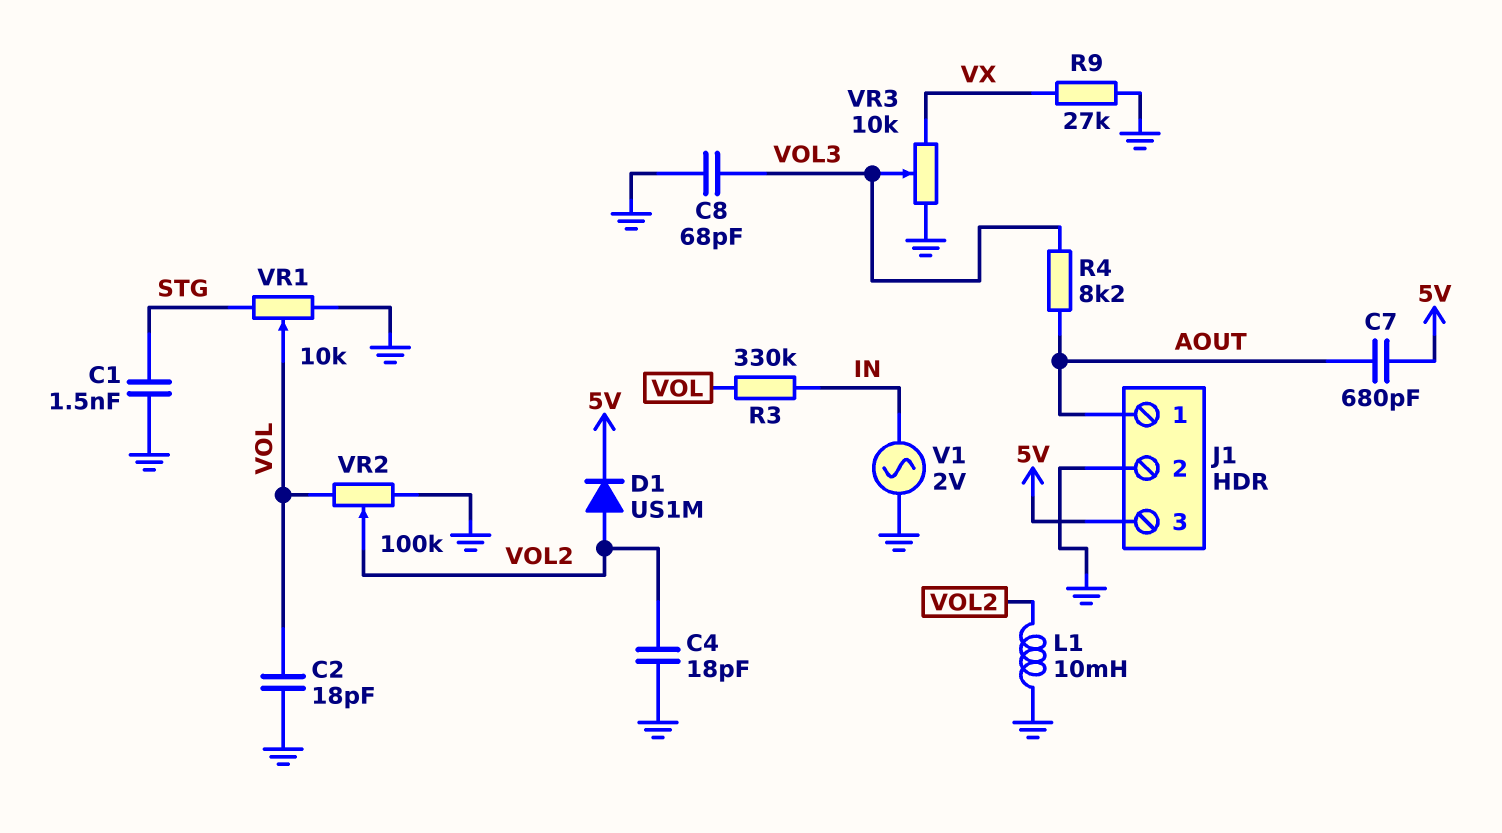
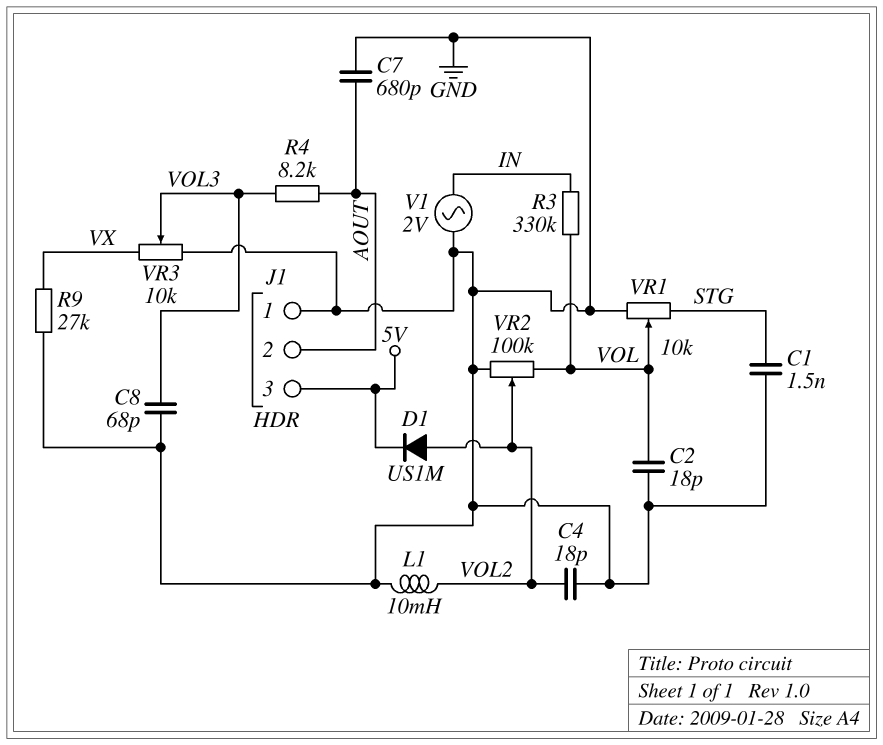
C7: 680pF (5V, AOUT) -> 680pF (AOUT, GND)
J1 pin 1: AOUT -> GND
J1 pin 2: GND -> AOUT

